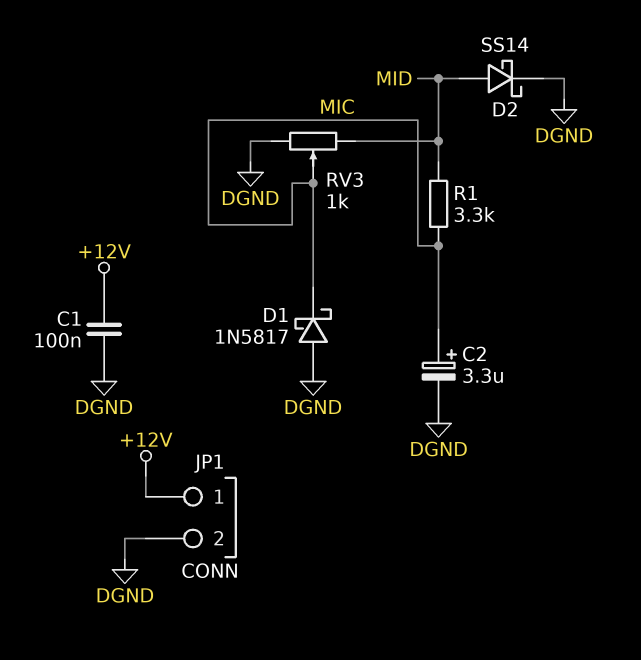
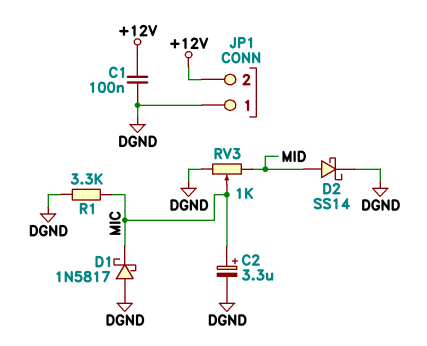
JP1 pin 1: +12V -> DGND
JP1 pin 2: DGND -> +12V
R1: 3.3k (MIC, MID) -> 3.3k (DGND, MIC)

